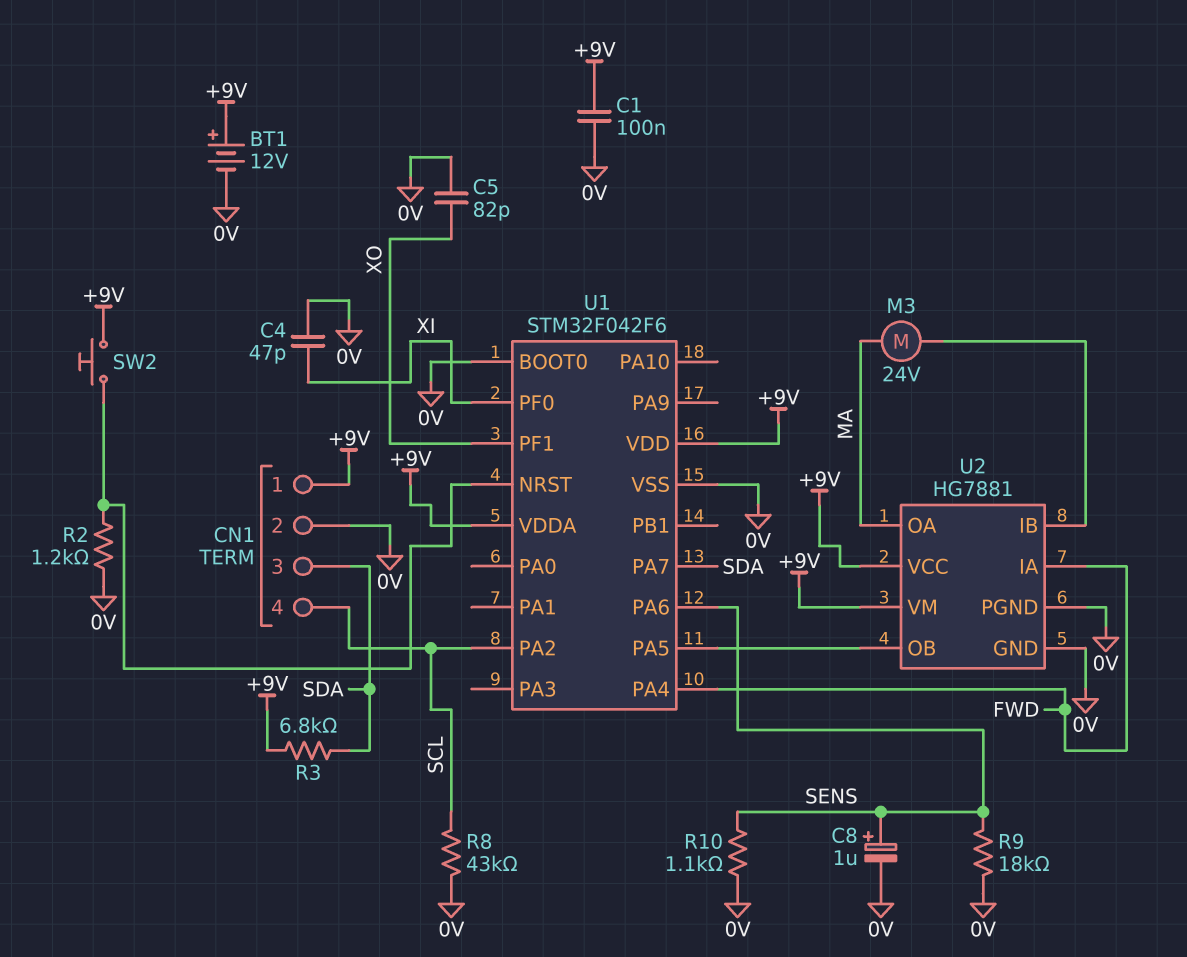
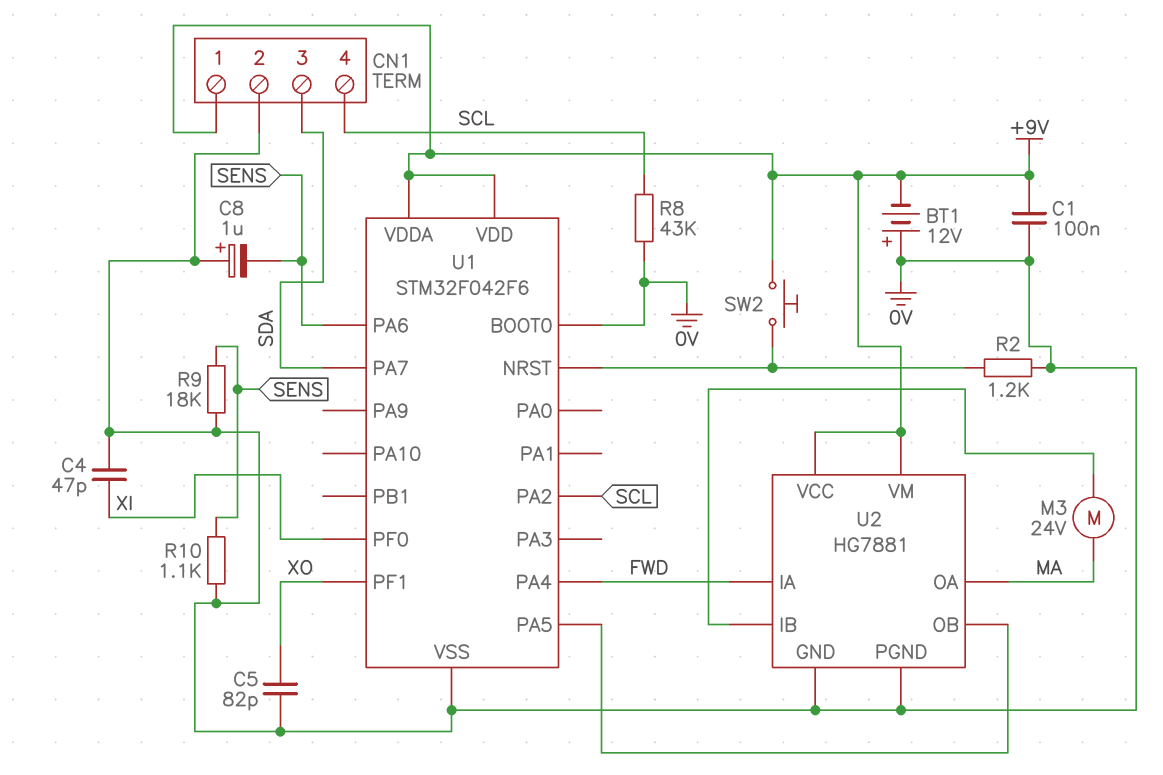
BT1: 12V (plus +9V, minus 0V) -> 12V (plus 0V, minus +9V)
C8: 1uF (plus SENS, minus 0V) -> 1uF (plus 0V, minus SENS)
R3: 6.8k (+9V, SDA) -> none

